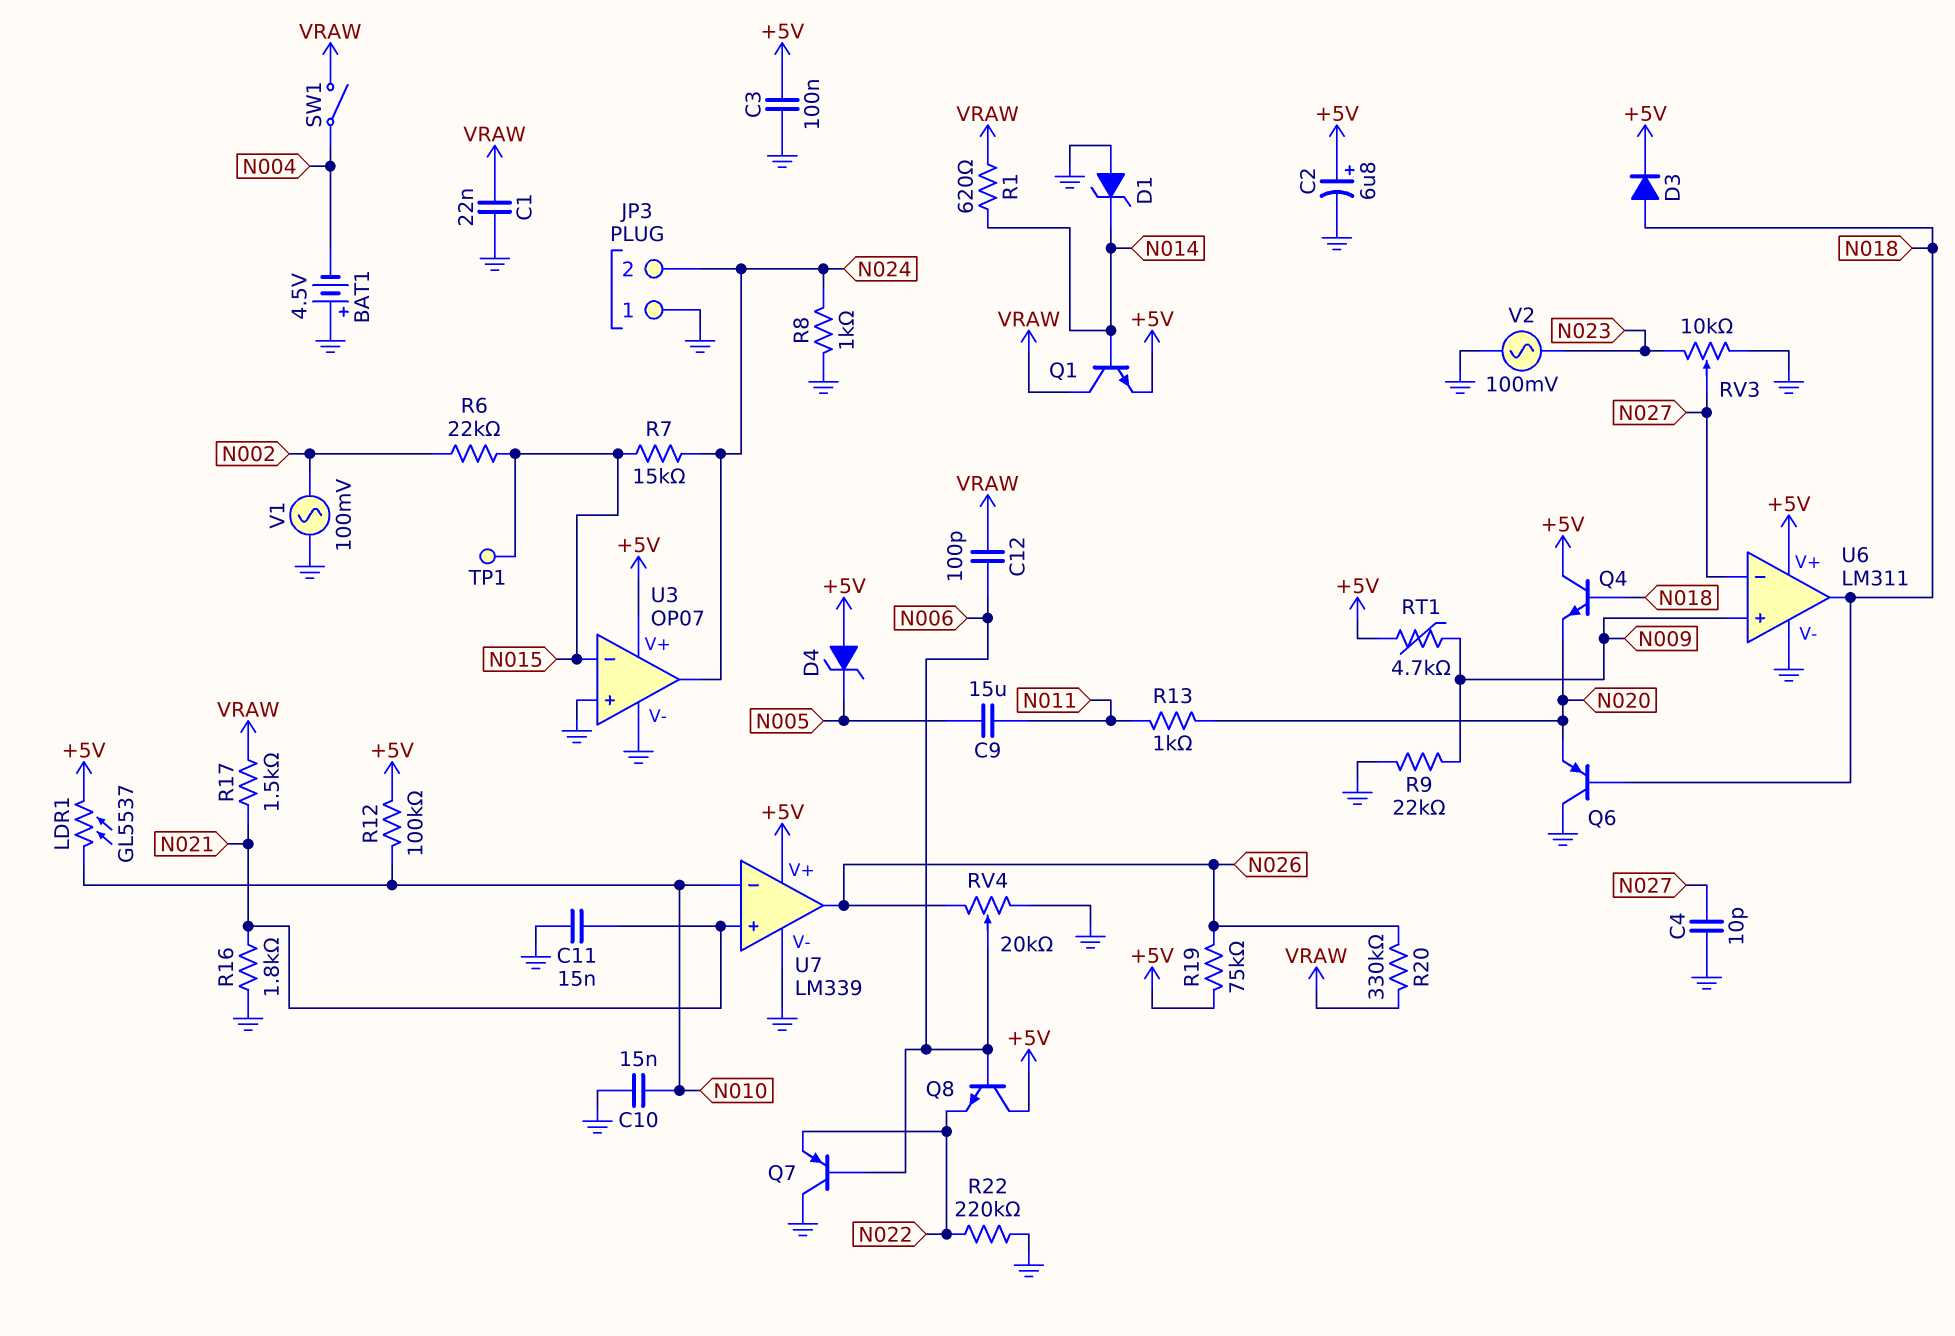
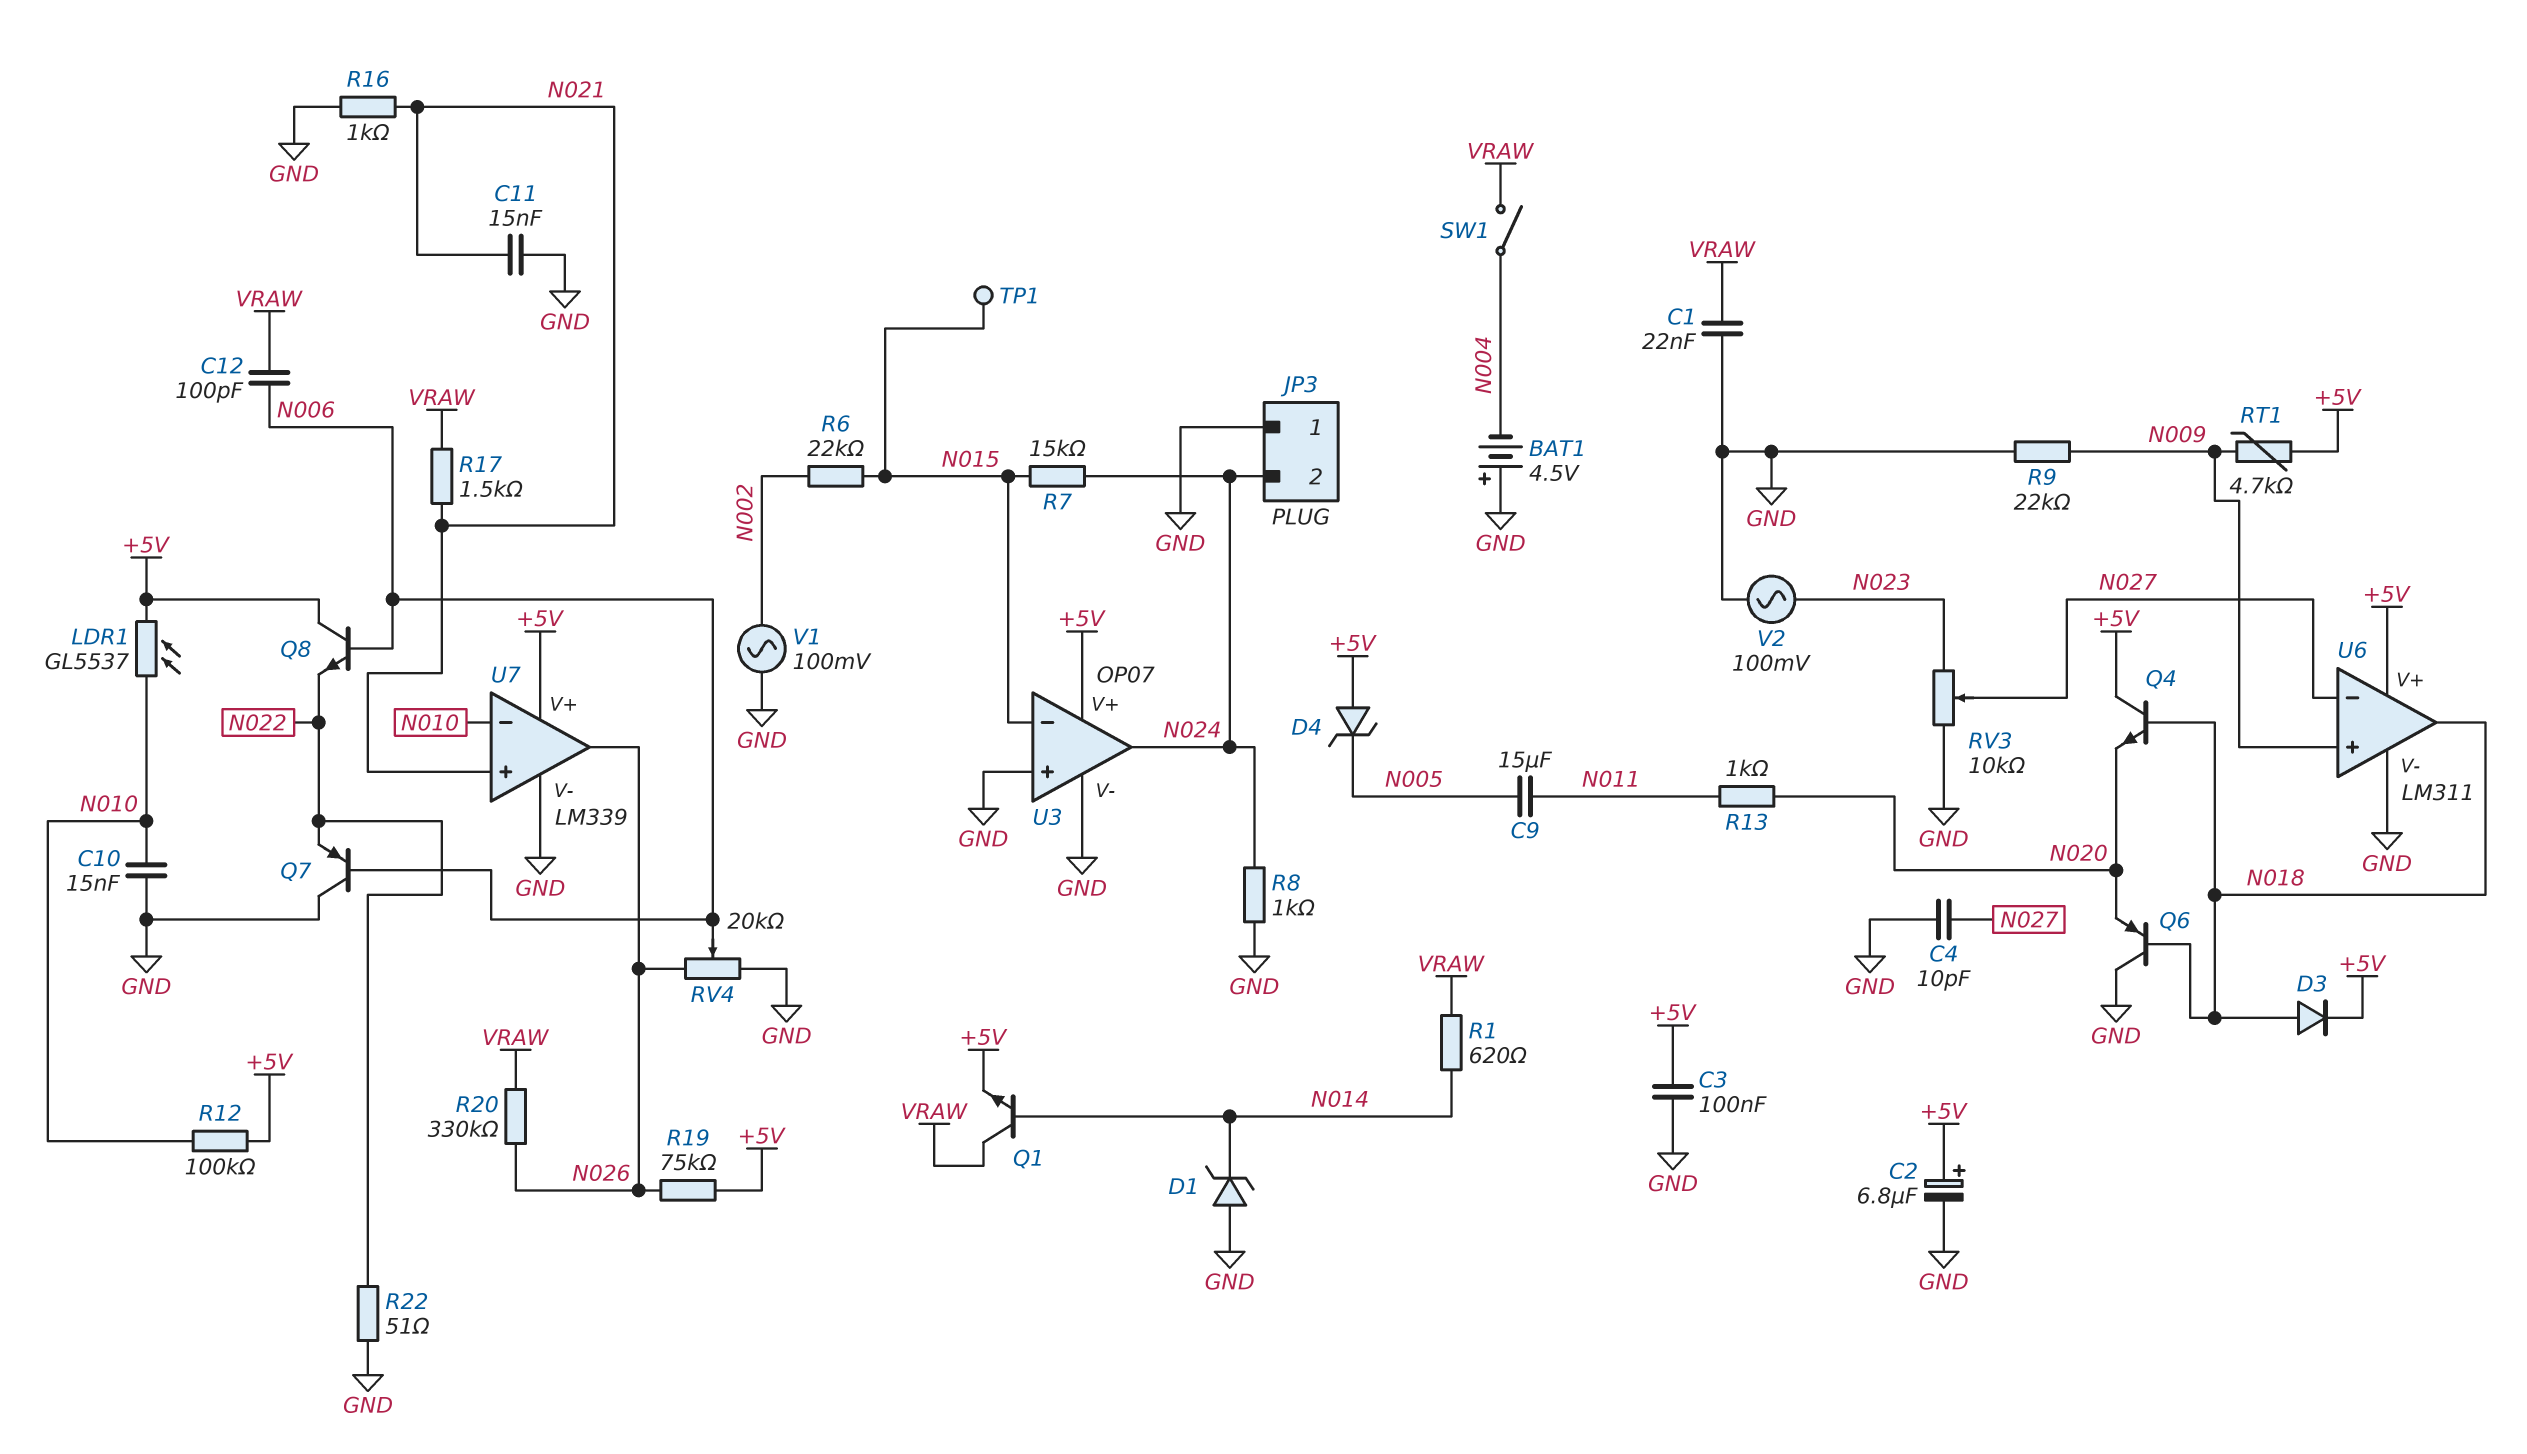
R16: 1.8k (GND, N021) -> 1k (GND, N021)
R22: 220k (GND, N022) -> 51 (GND, N022)

